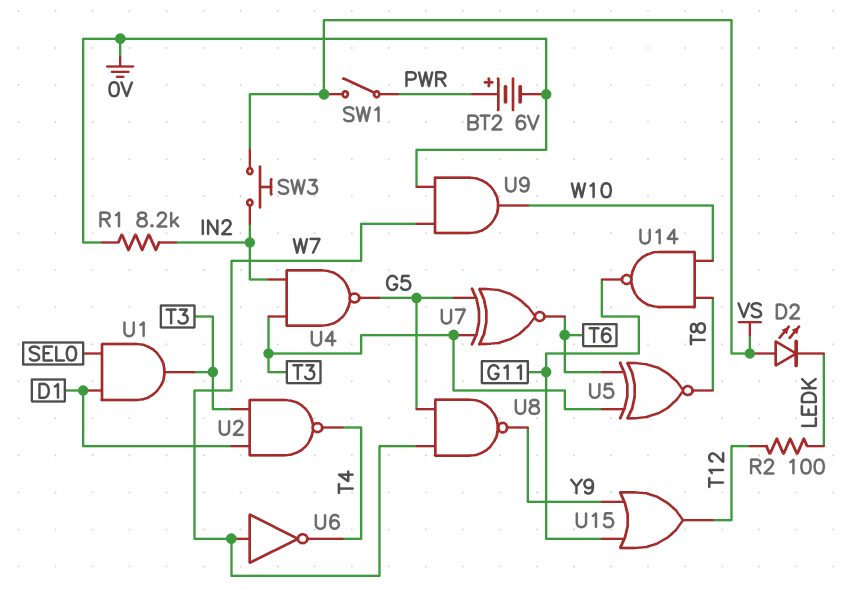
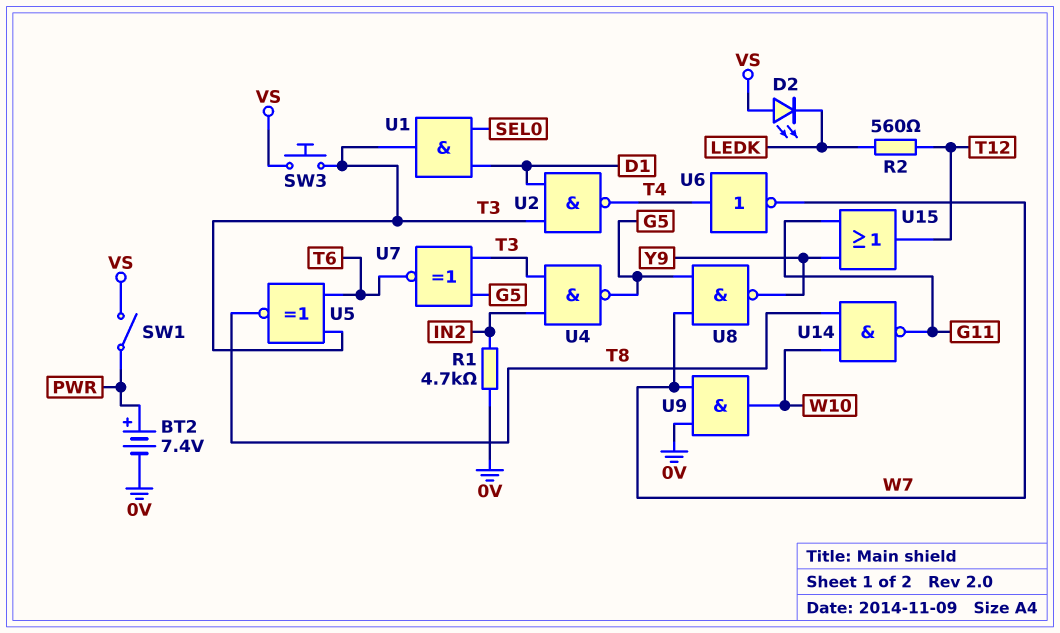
BT2: 6V (plus PWR, minus 0V) -> 7.4V (plus PWR, minus 0V)
R1: 8.2k (0V, IN2) -> 4.7k (0V, IN2)
R2: 100 (LEDK, T12) -> 560 (LEDK, T12)
SW3: button (IN2, VS) -> button (T3, VS)
U6: NOT (in W7, out T4) -> NOT (in T4, out W7)

